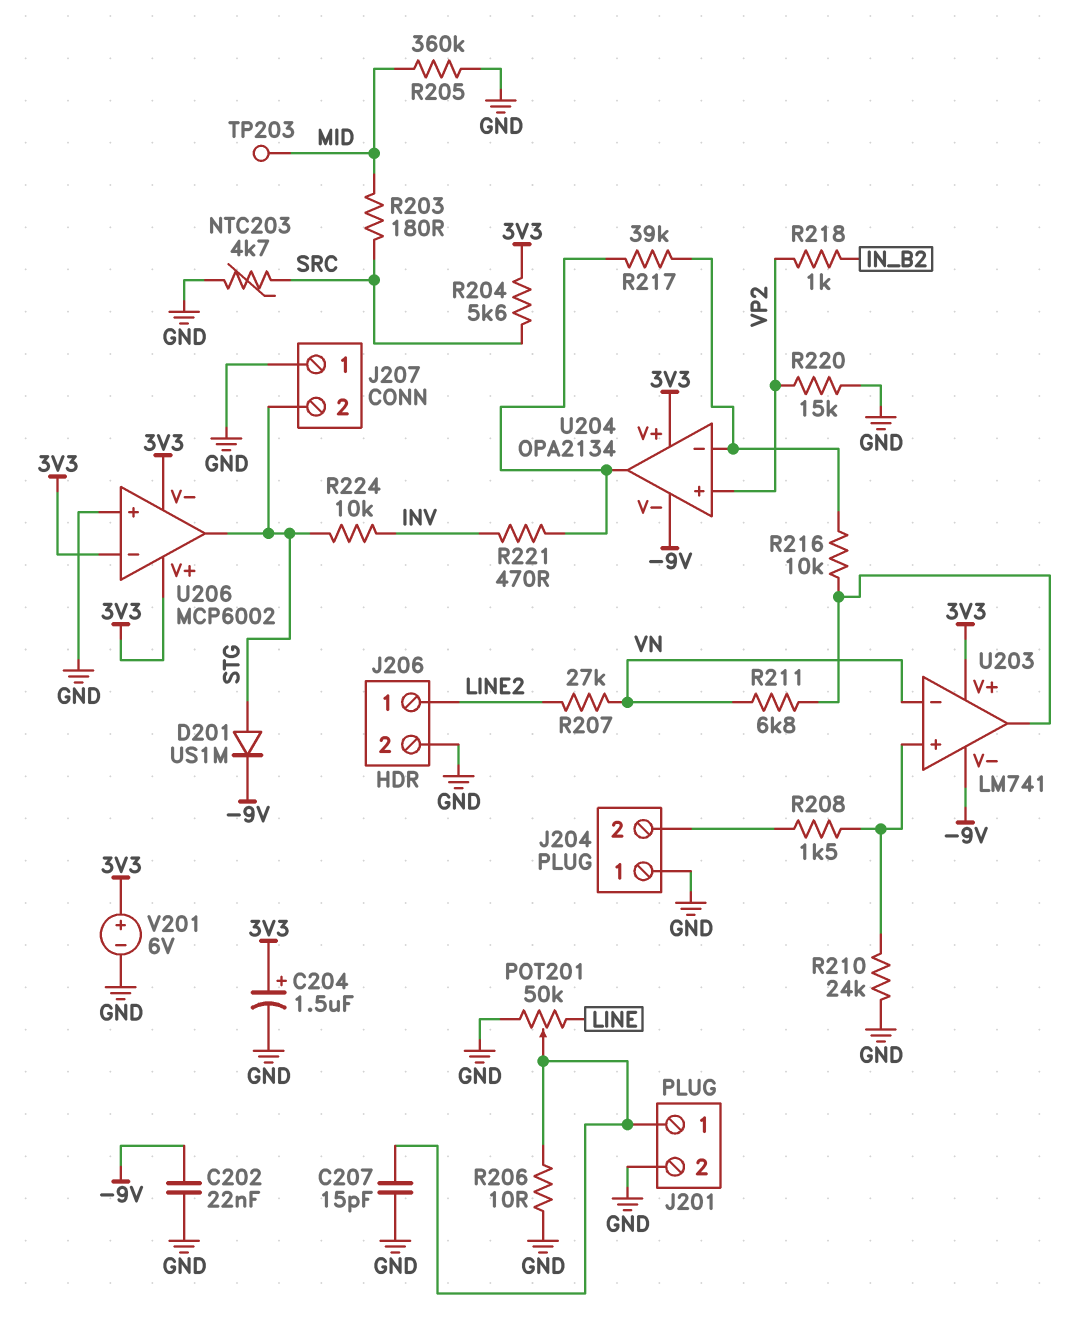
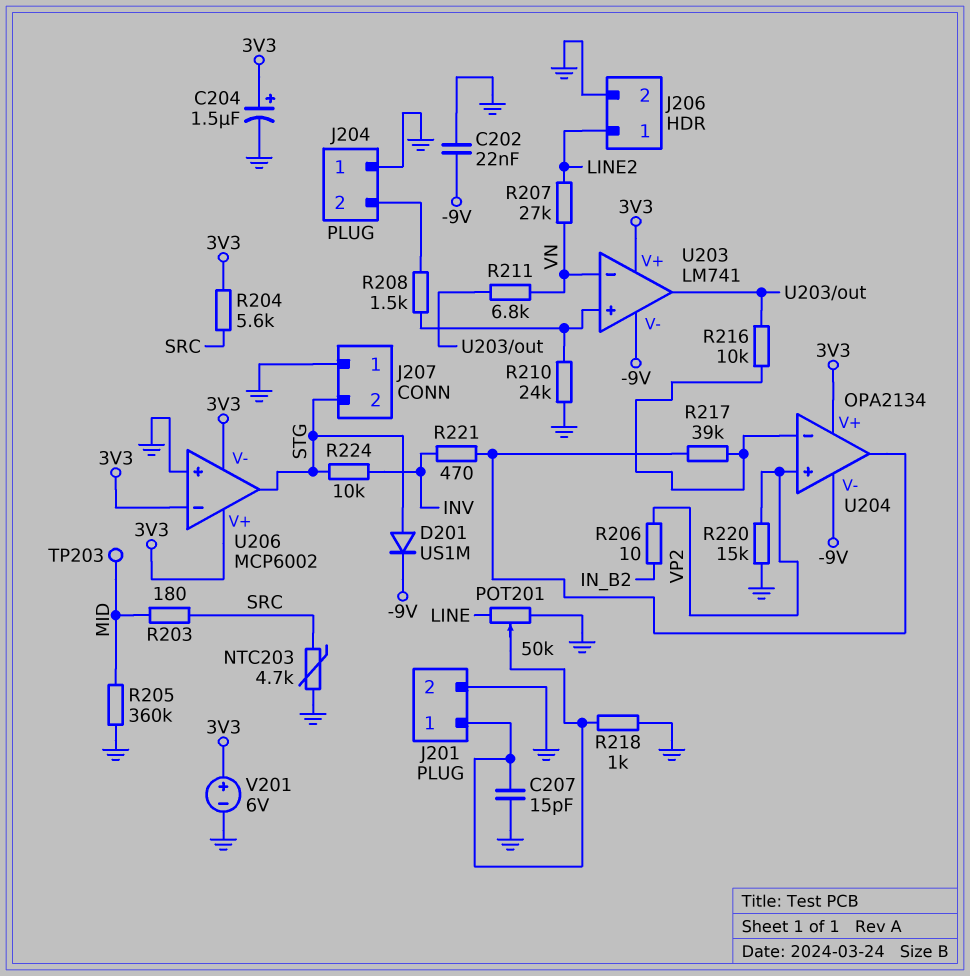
R206: 10 (GND, J201/1) -> 10 (IN_B2, VP2)
R218: 1k (IN_B2, VP2) -> 1k (GND, J201/1)

